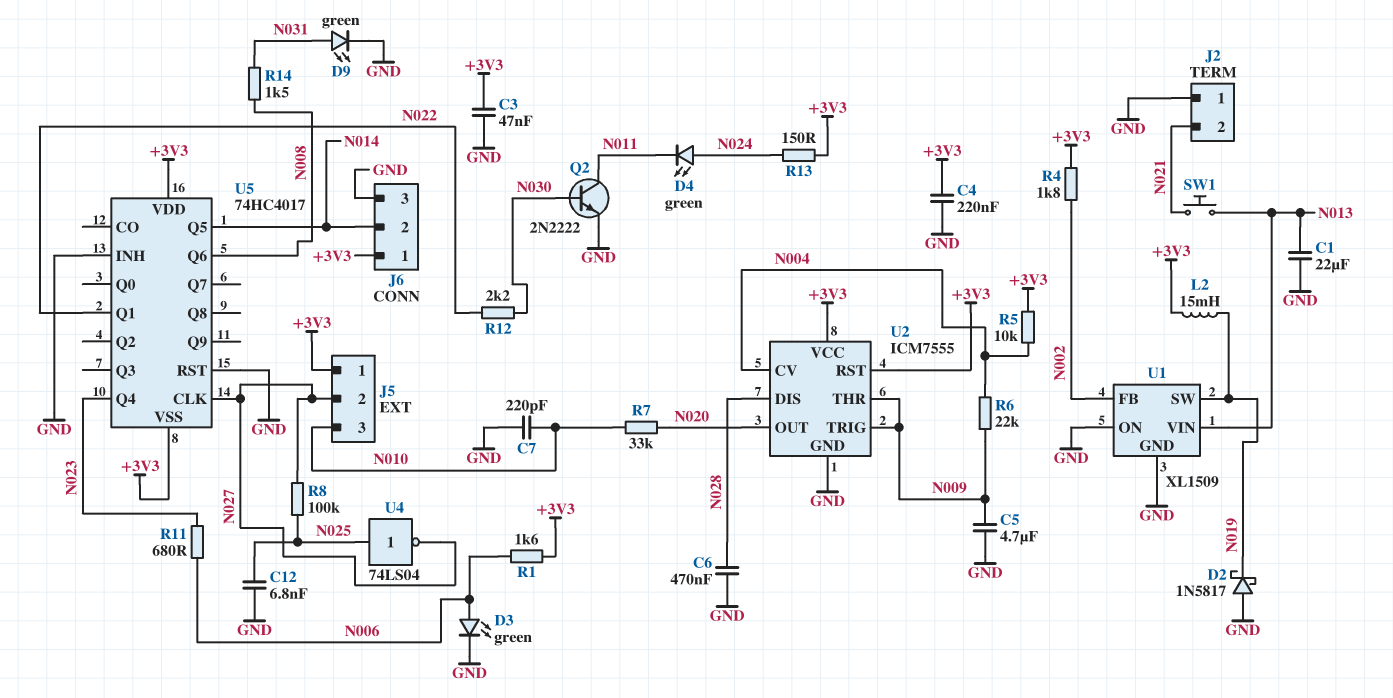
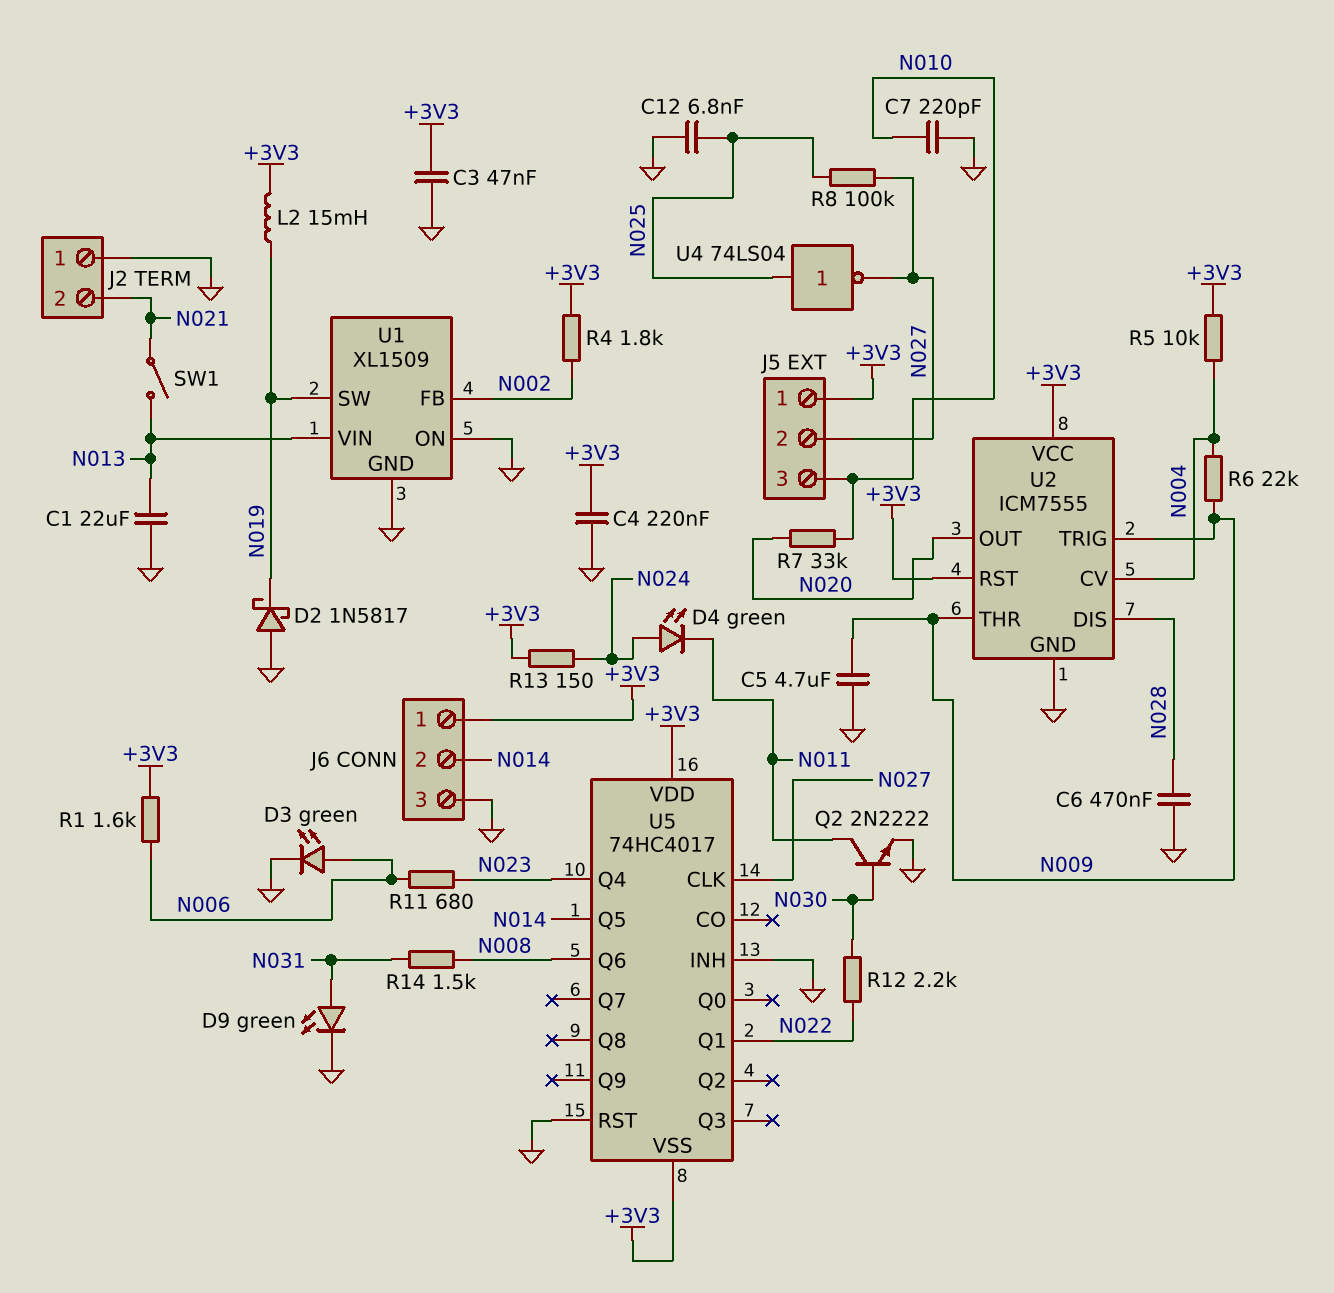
SW1: button (N013, N021) -> switch (N013, N021)

